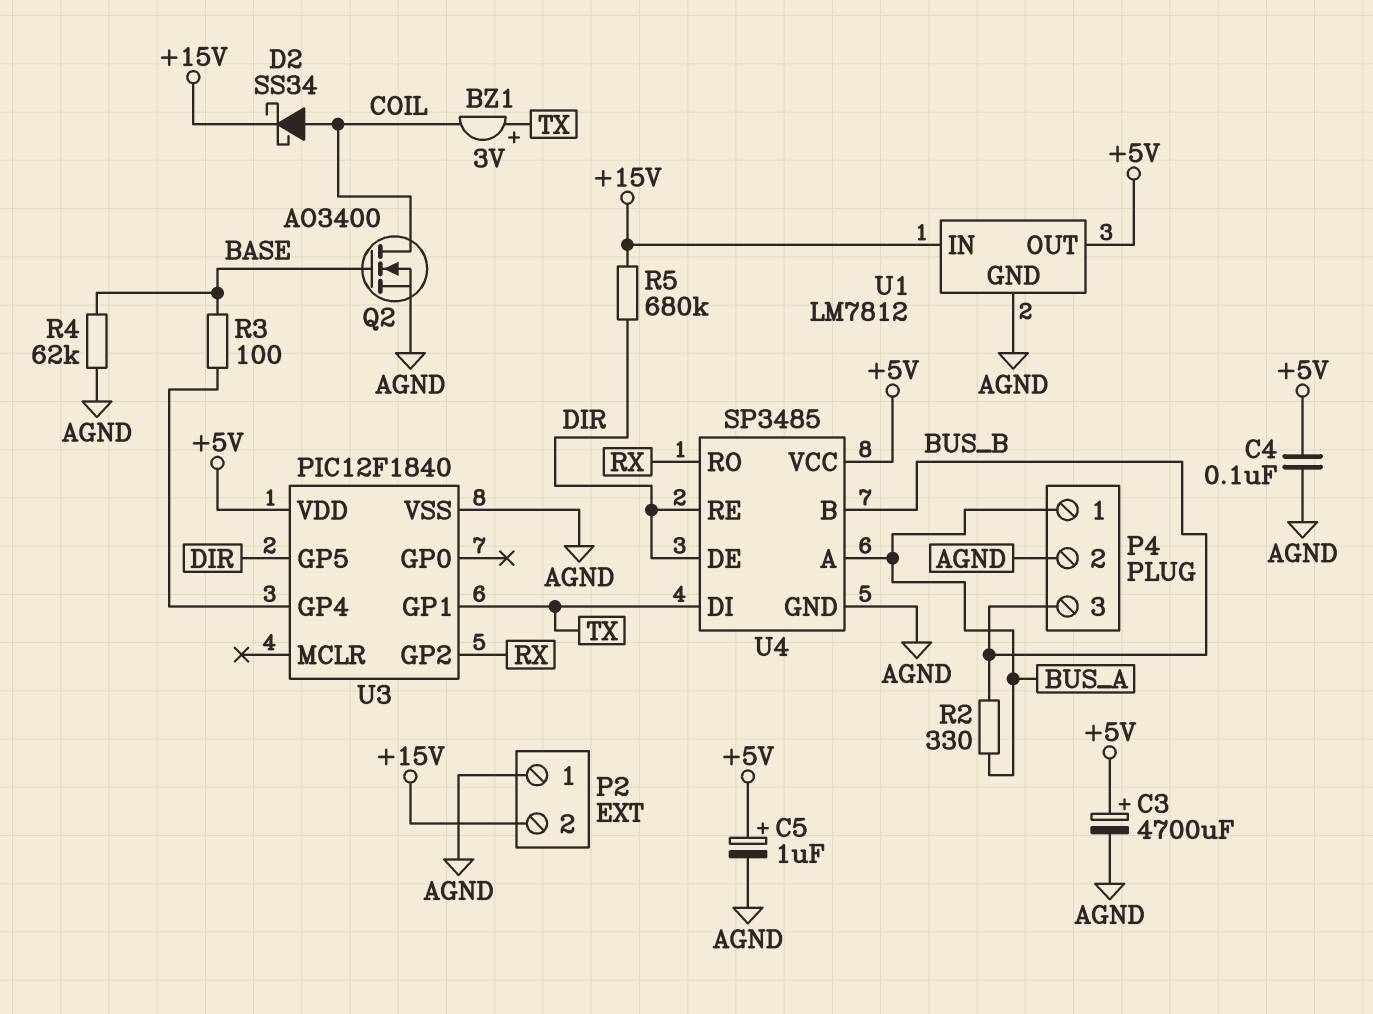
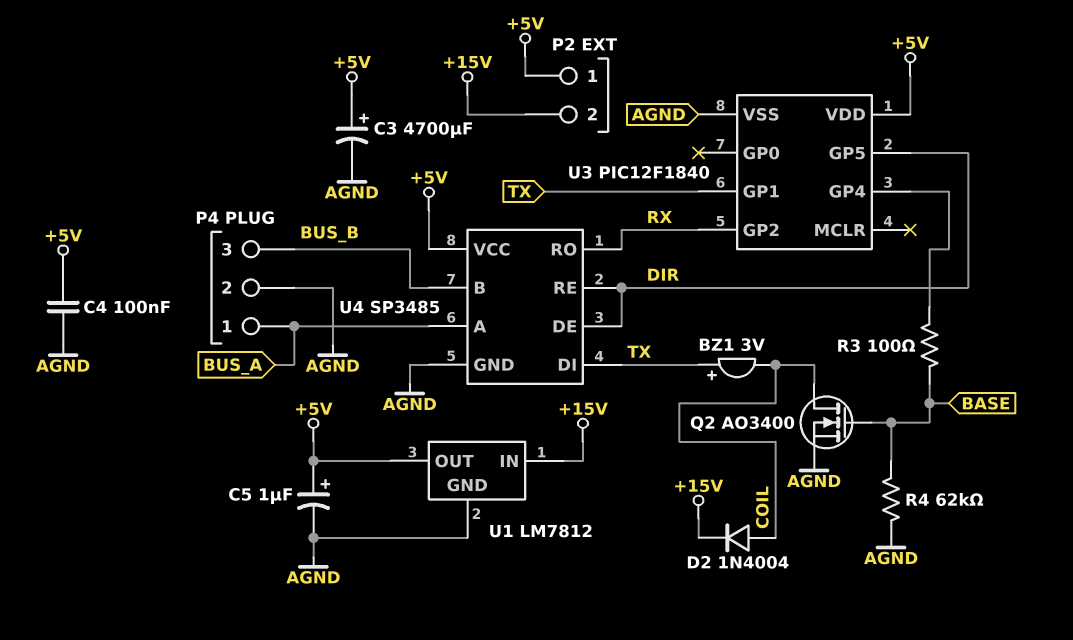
D2: schottky SS34 (A COIL, K +15V) -> diode 1N4004 (A COIL, K +15V)
P2 pin 1: AGND -> +5V
R2: 330 (BUS_A, BUS_B) -> none
R5: 680k (+15V, DIR) -> none

